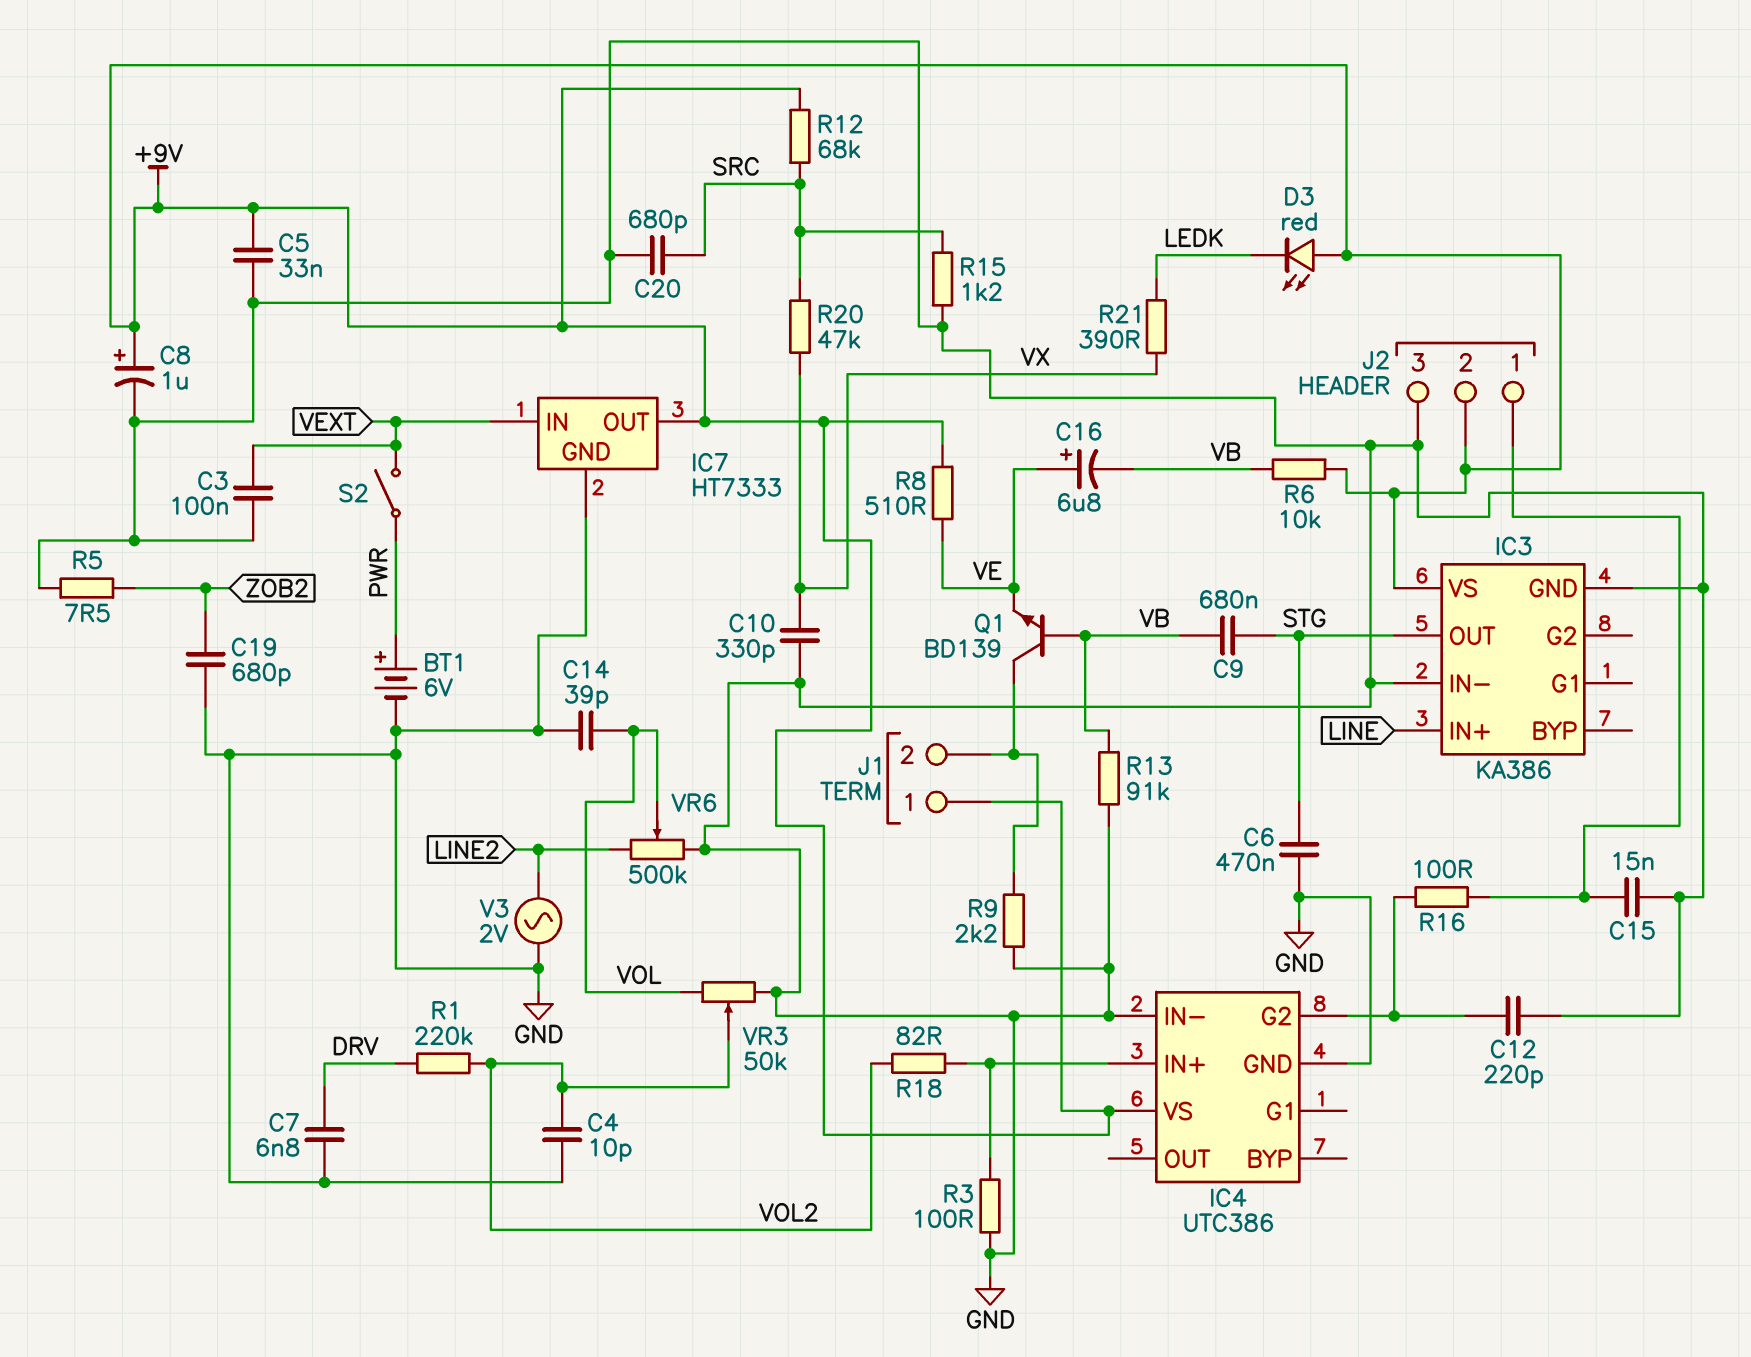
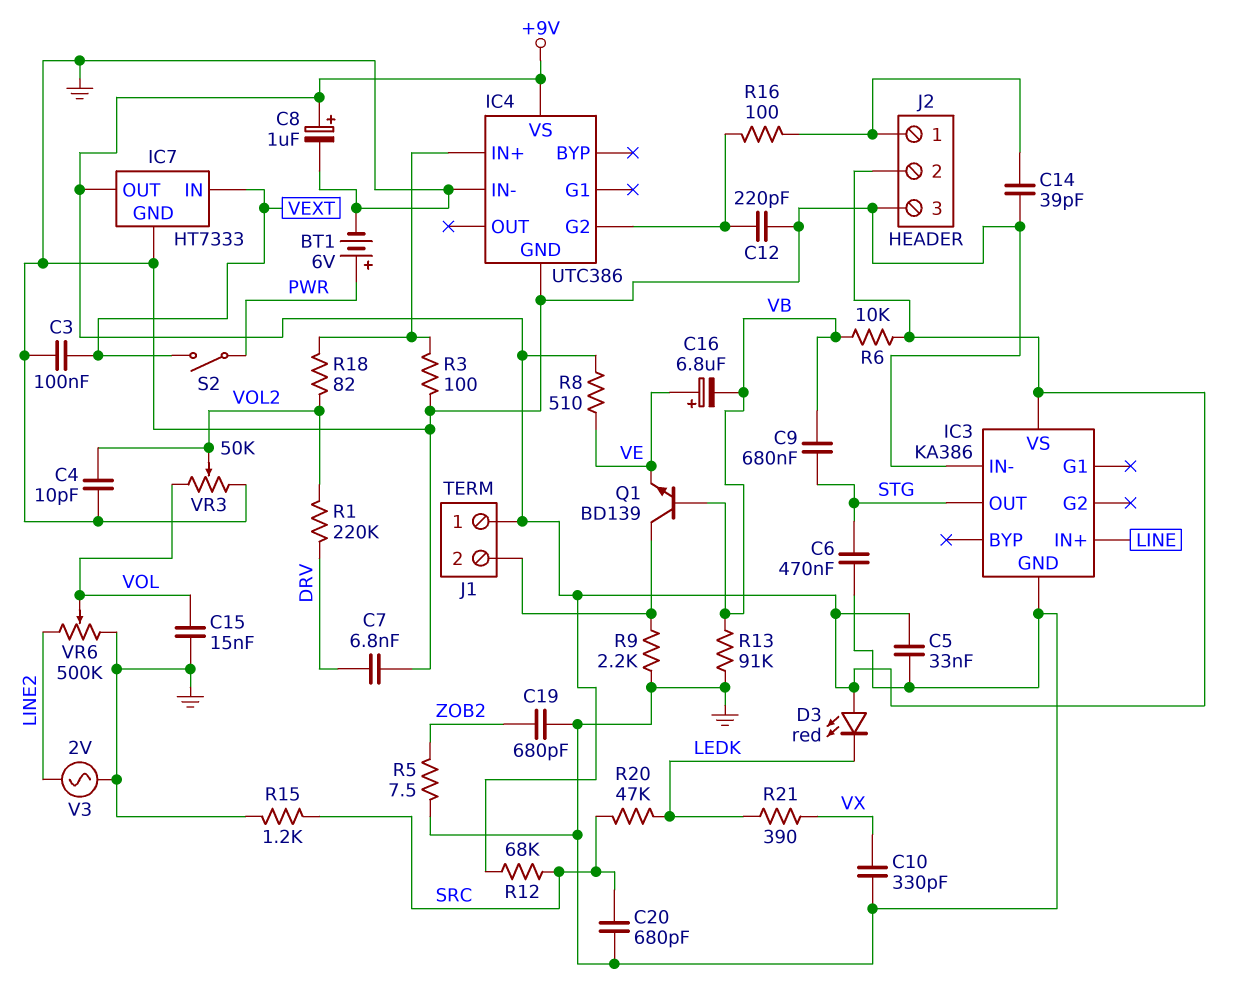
C14: 39pF (GND, VOL) -> 39pF (GND, J2/1)
C15: 15nF (GND, J2/1) -> 15nF (GND, VOL)
R20: 47k (SRC, VX) -> 47k (LEDK, SRC)

